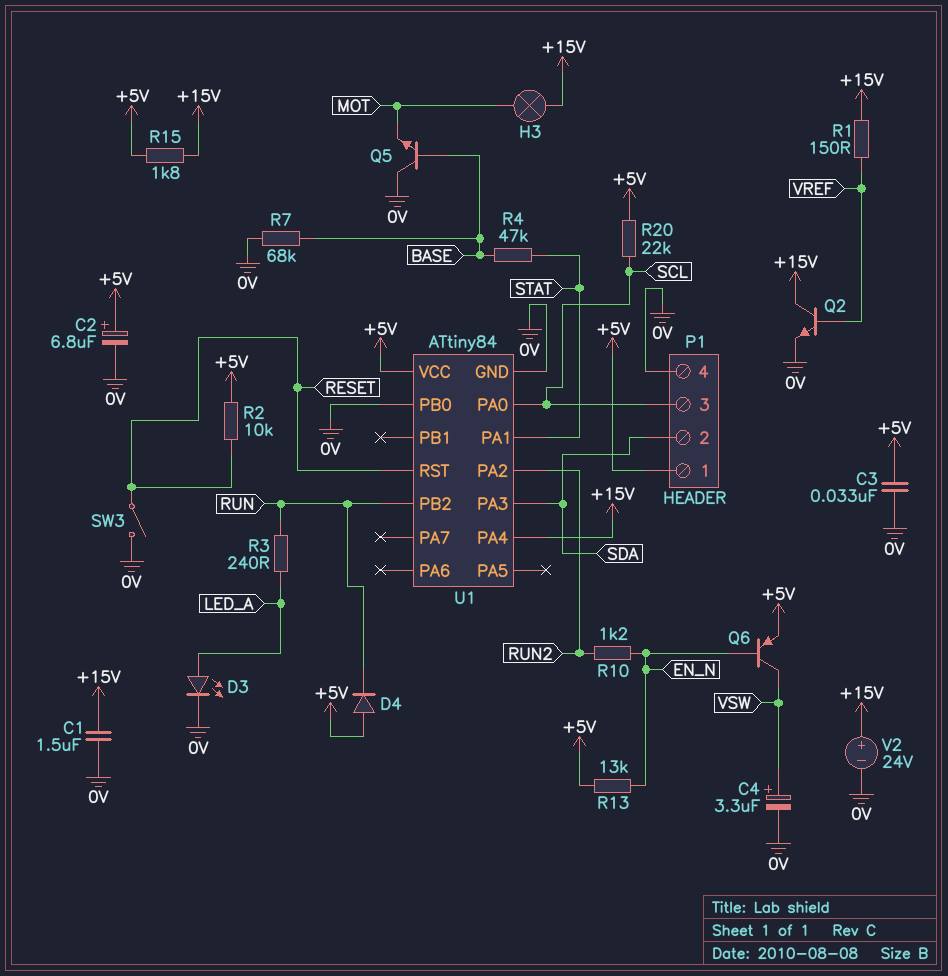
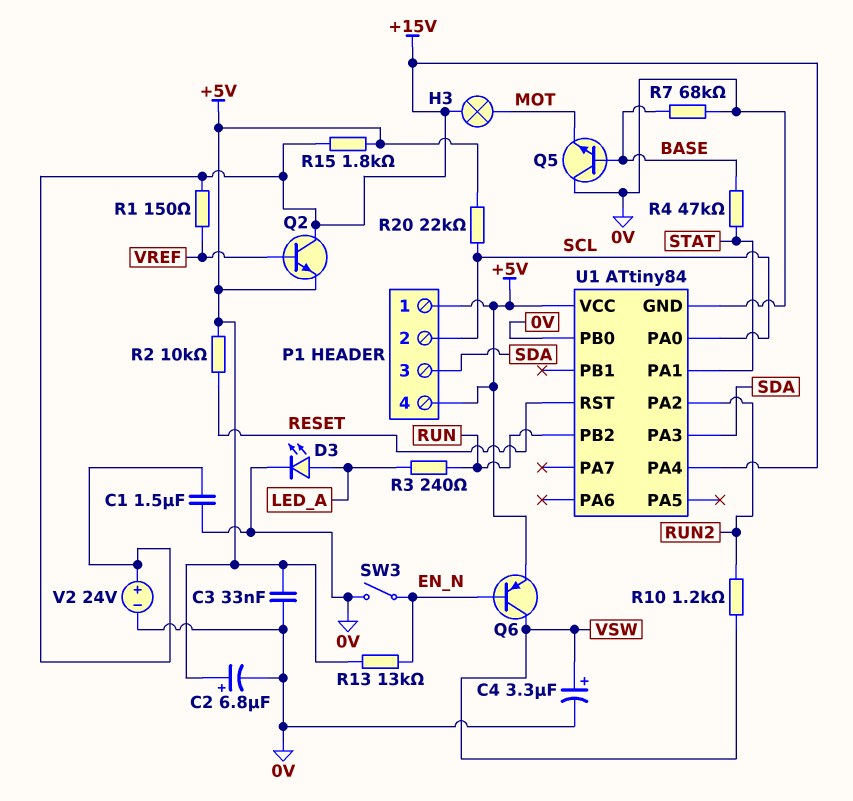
D4: diode (A +5V, K RUN) -> none
P1 pin 2: SDA -> SCL
P1 pin 3: SCL -> SDA
P1 pin 4: 0V -> +5V
Q2: NPN (B VREF, C +15V, E 0V) -> NPN (B VREF, C +15V, E +5V)
R10: 1.2k (EN_N, RUN2) -> 1.2k (RUN2, VSW)
SW3: switch (0V, RESET) -> switch (0V, EN_N)

